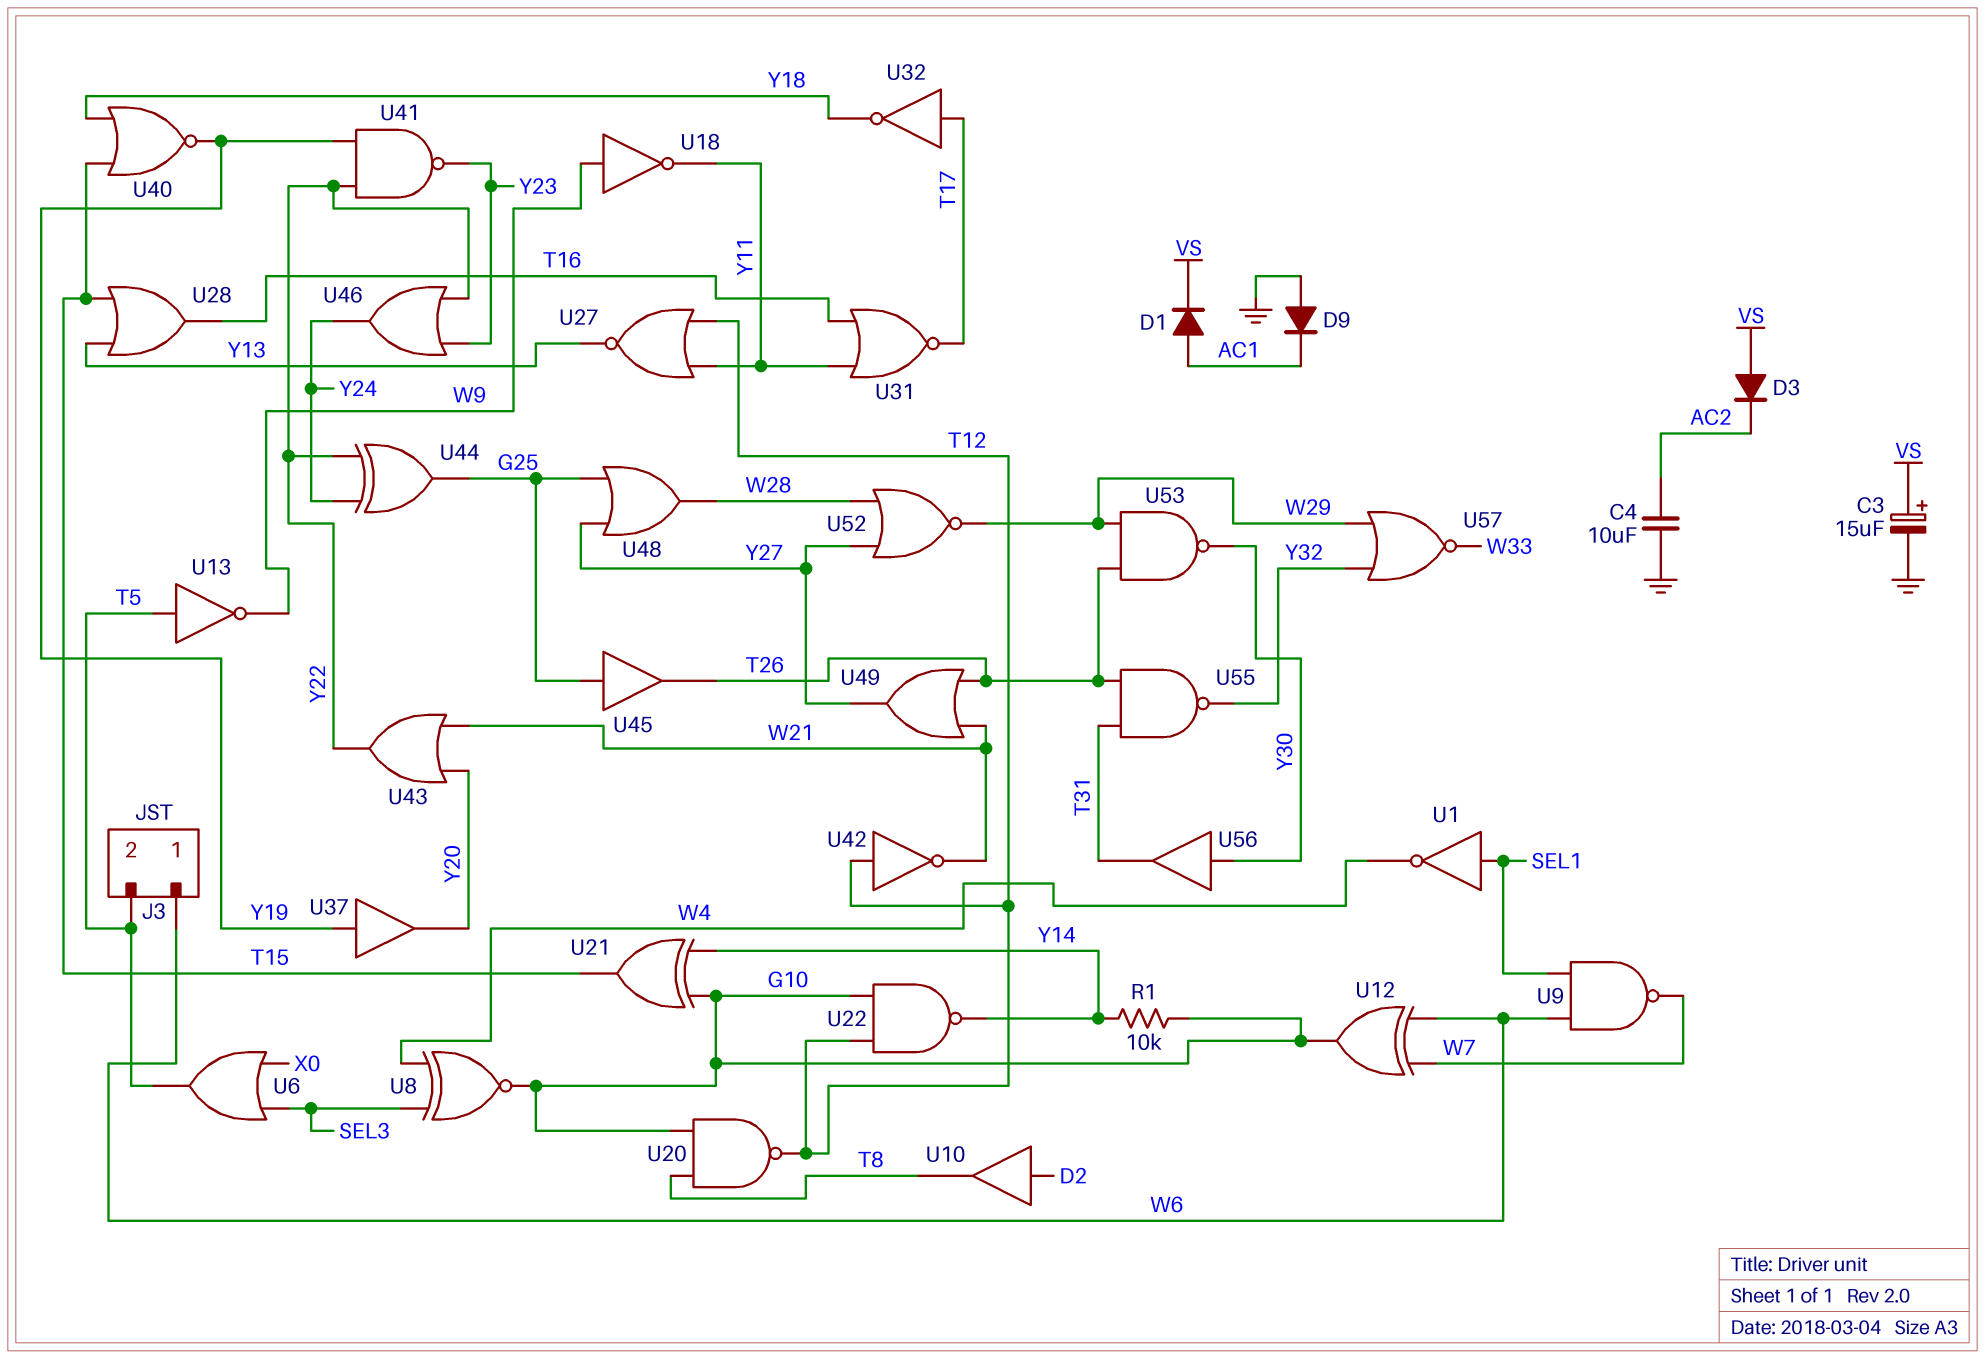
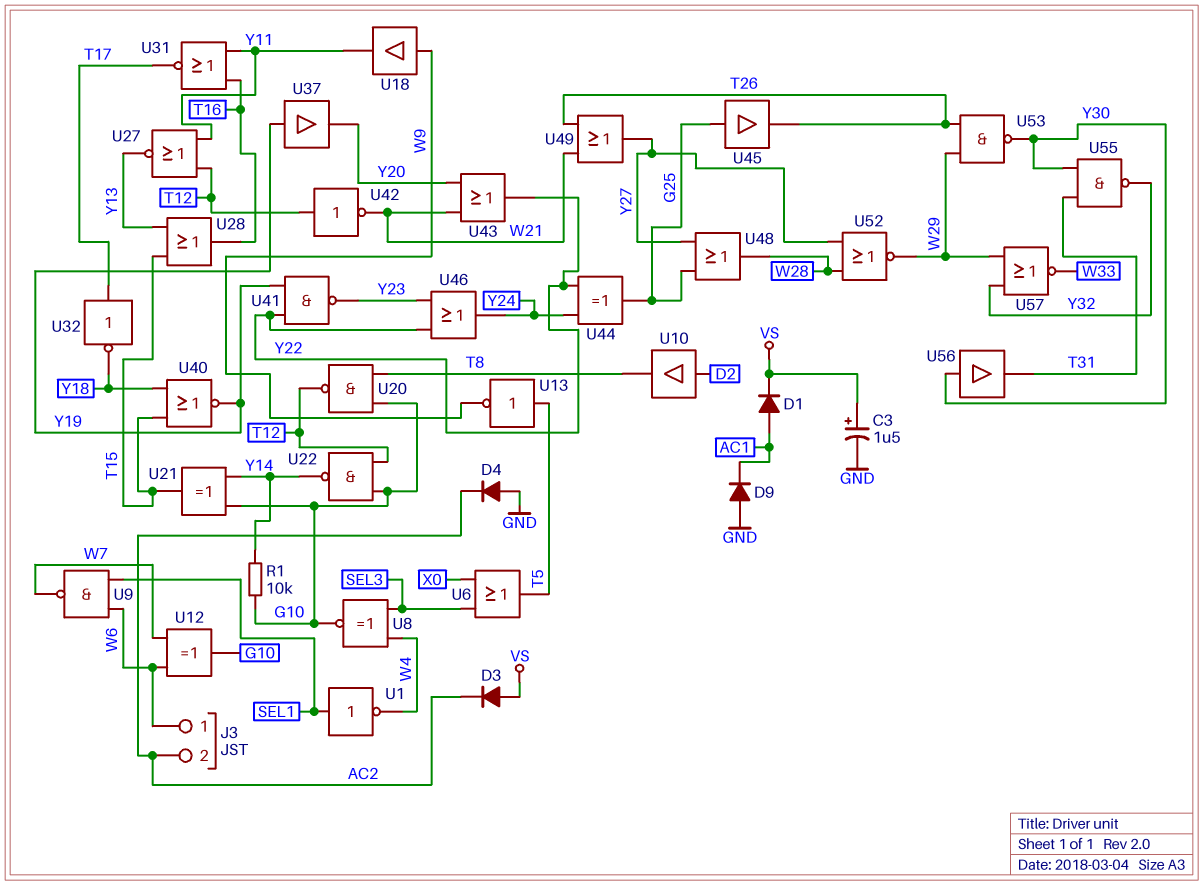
C3: 15uF (plus VS, minus GND) -> 1.5uF (plus VS, minus GND)
C4: 10uF (AC2, GND) -> none
D4: none -> diode (A GND, K AC2)
J3 pin 2: T5 -> AC2
U18: NOT (in W9, out Y11) -> buffer (in W9, out Y11)
U55: NAND (in T26, in T31, out Y32) -> NAND (in T31, in Y30, out Y32)

